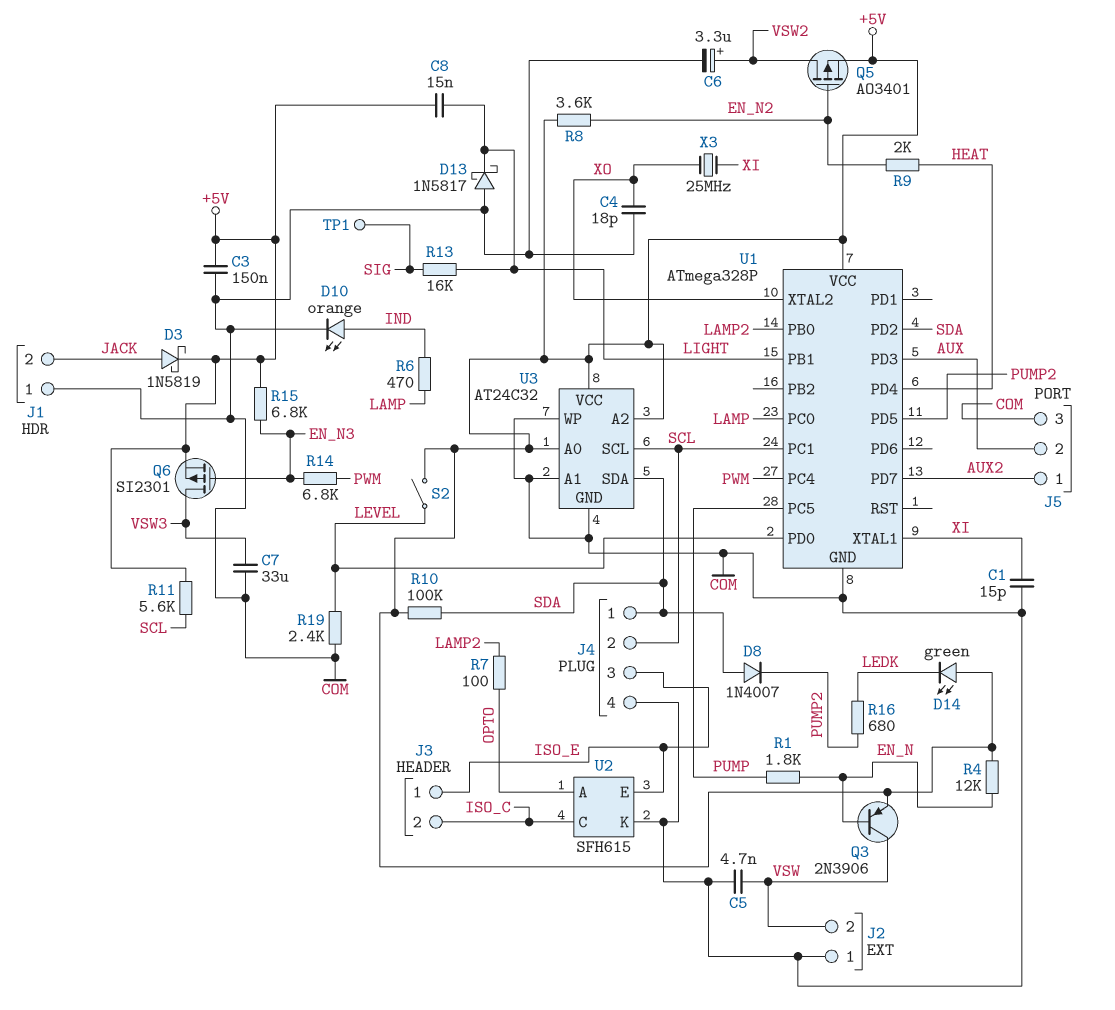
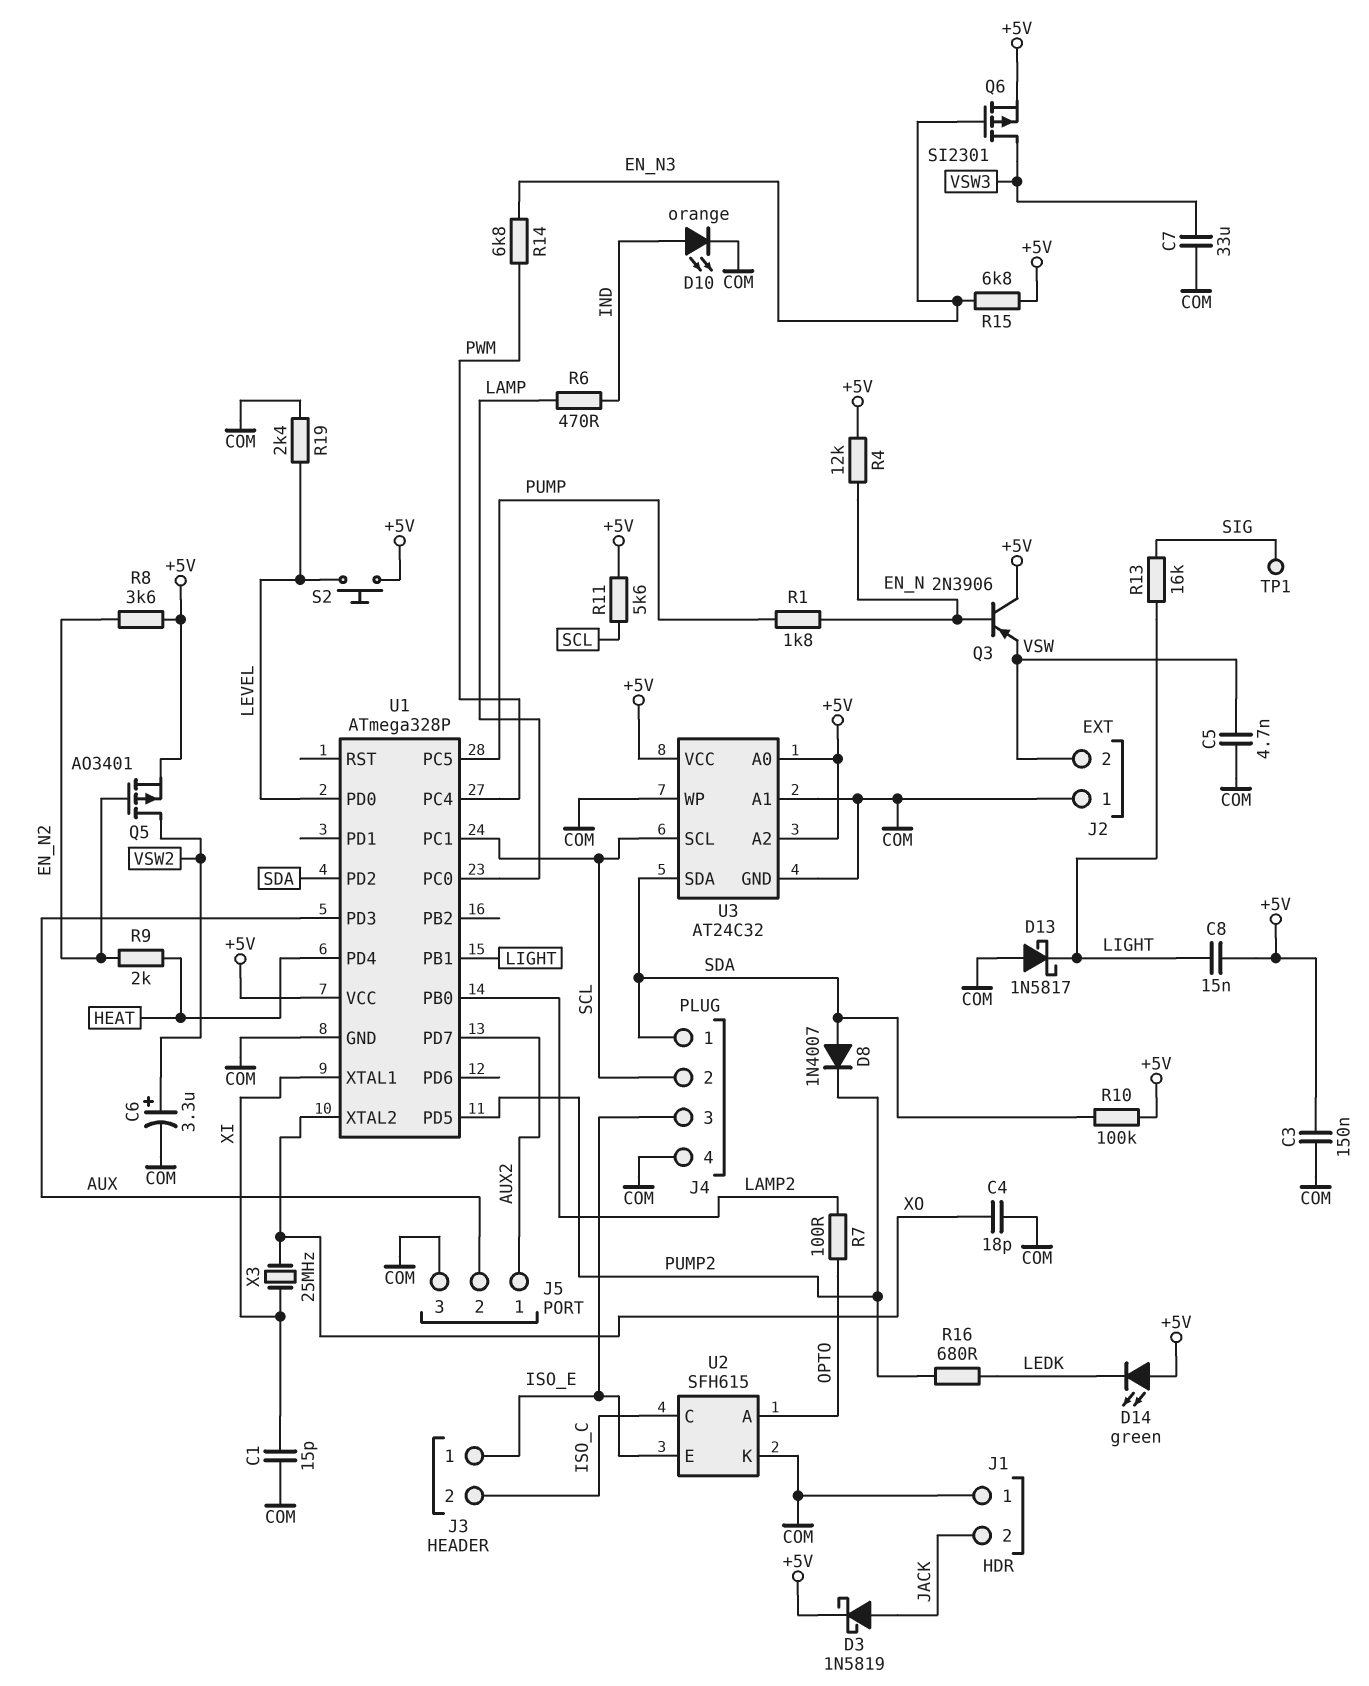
Q3: PNP 2N3906 (B EN_N, C VSW, E +5V) -> PNP 2N3906 (B EN_N, C +5V, E VSW)
S2: switch (+5V, LEVEL) -> button (+5V, LEVEL)

